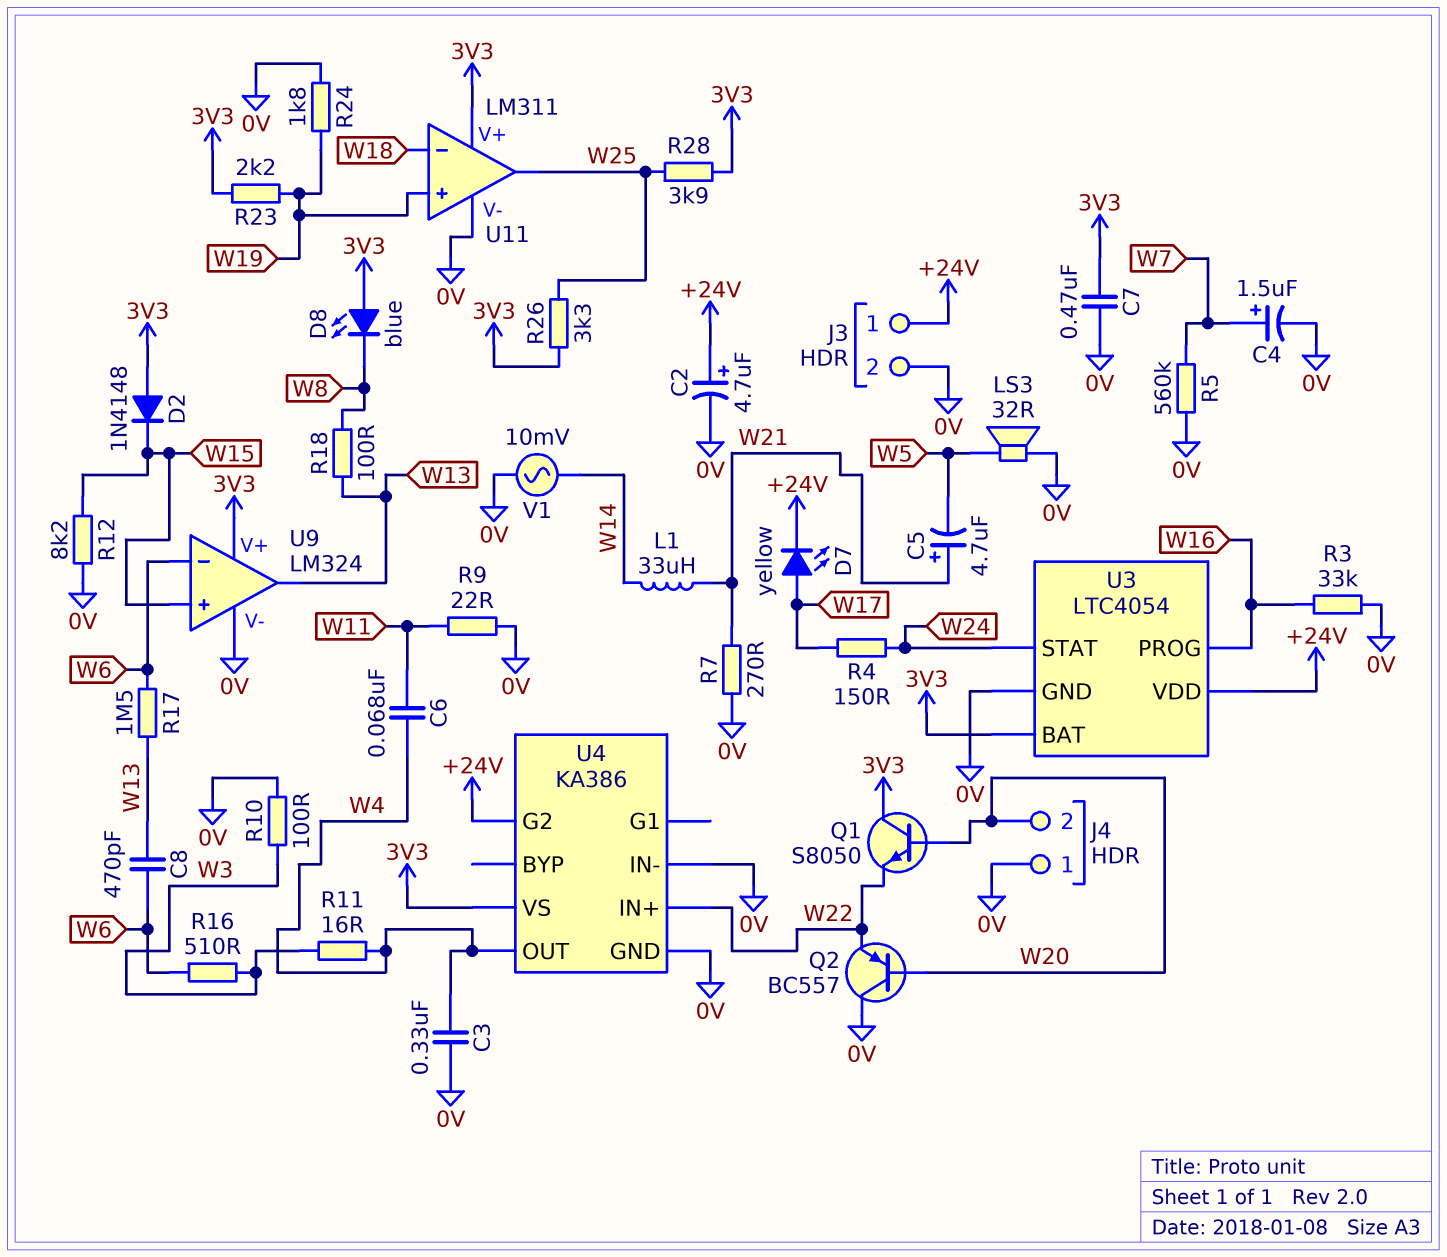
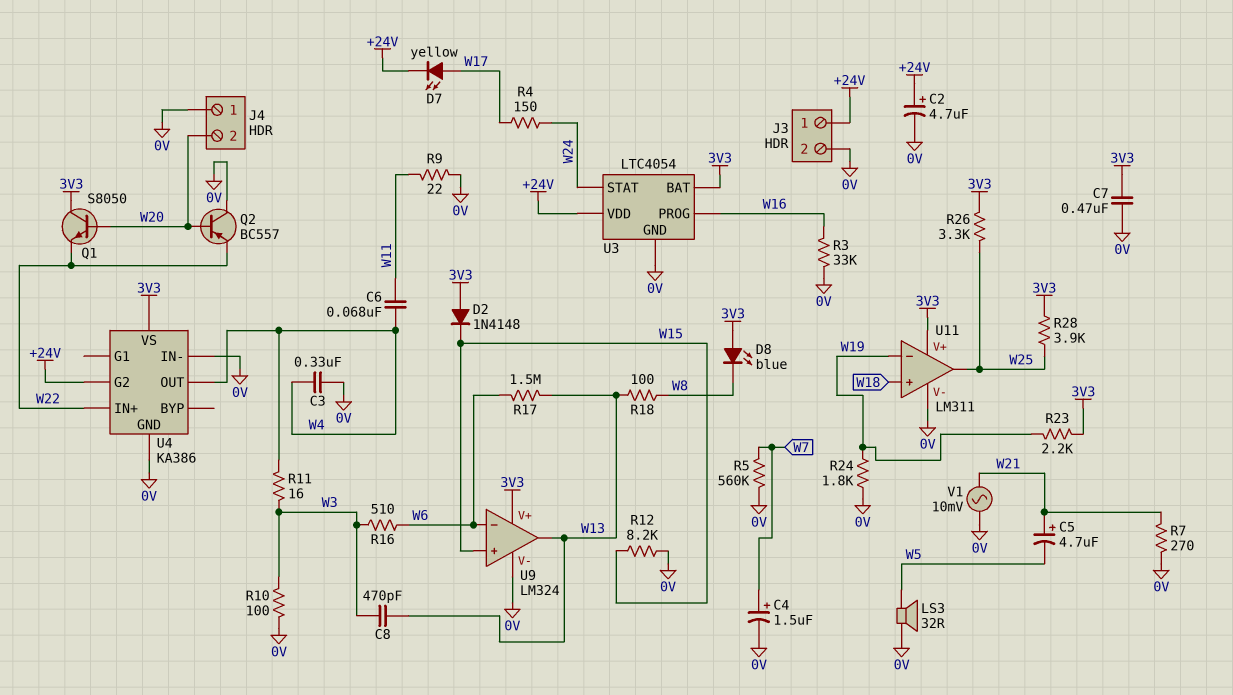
C8: 470pF (W6, W13) -> 470pF (W3, W13)
L1: 33uH (W14, W21) -> none
U11 pin in+: W19 -> W18
U11 pin in-: W18 -> W19
V1: AC 10mV (0V, W14) -> AC 10mV (0V, W21)

